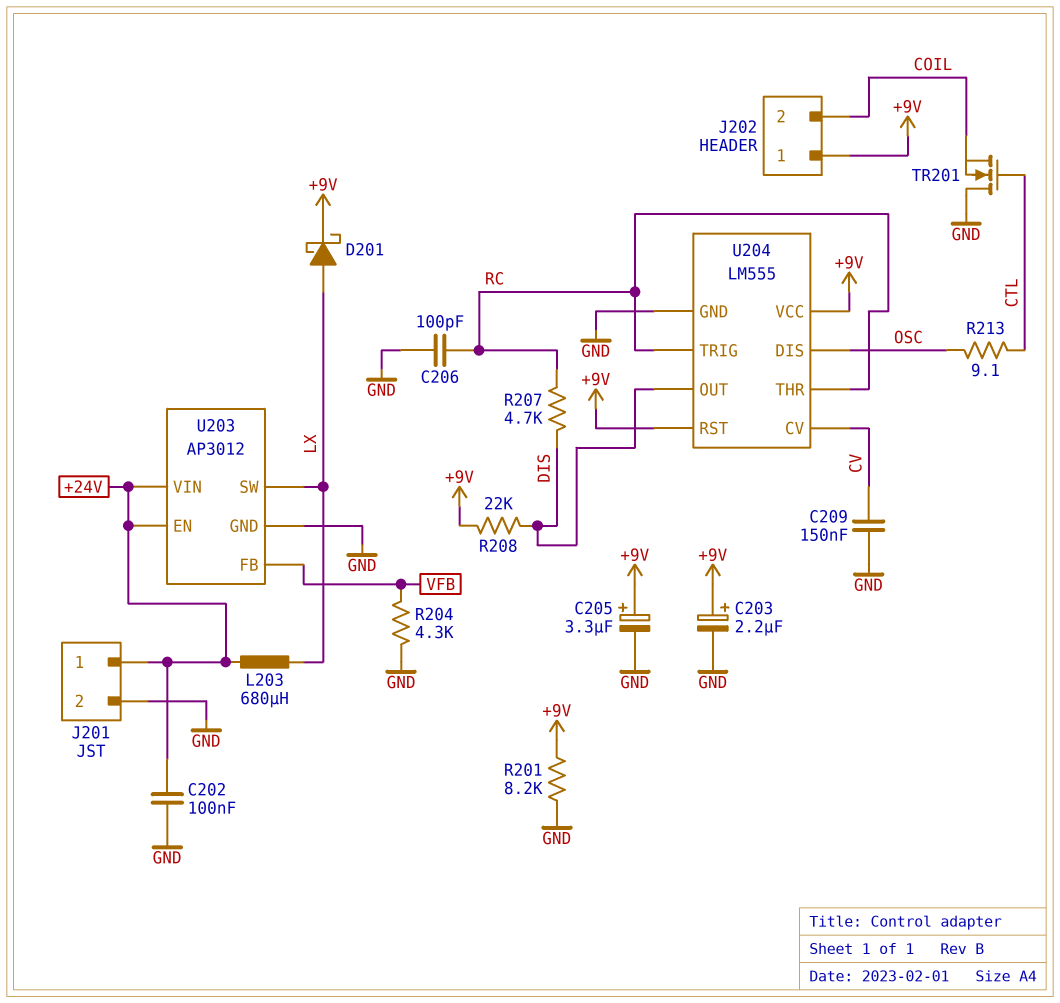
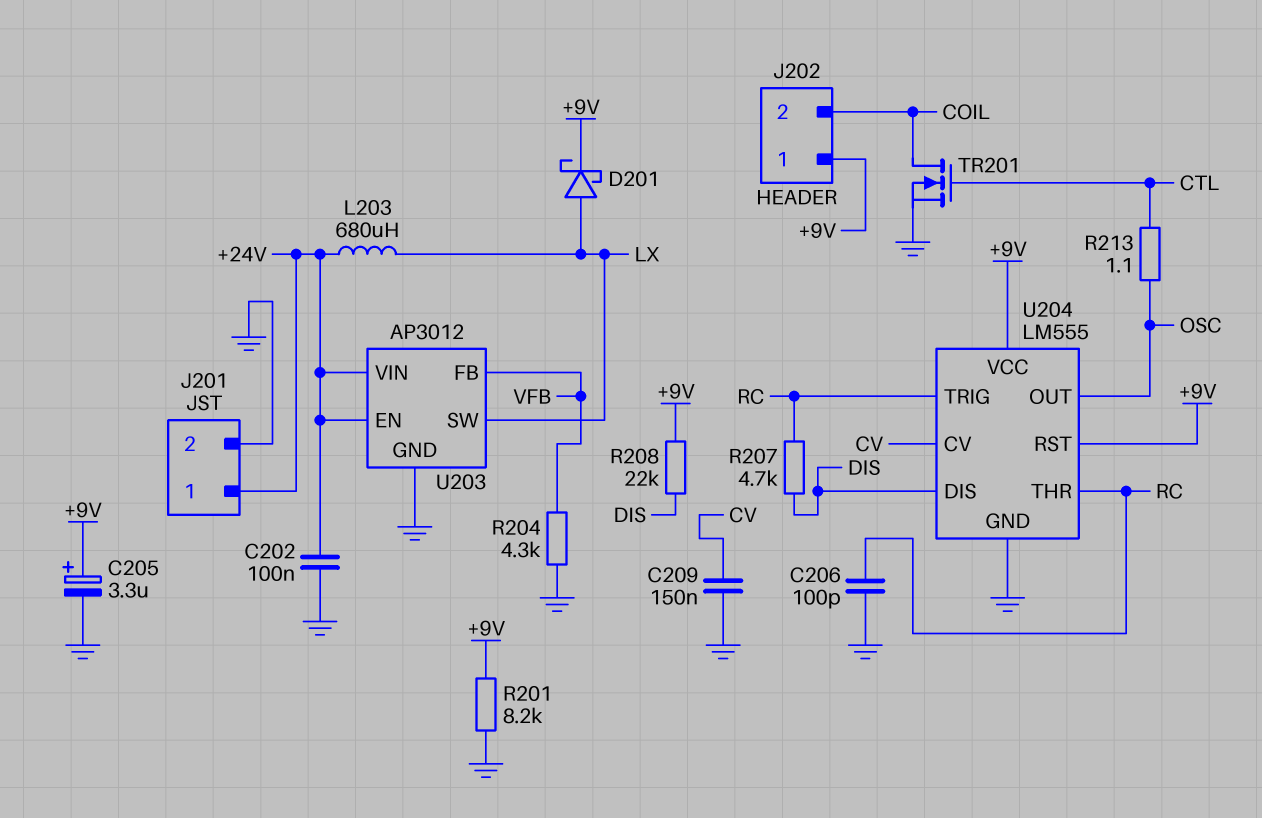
C203: 2.2uF (plus +9V, minus GND) -> none
R213: 9.1 (CTL, OSC) -> 1.1 (CTL, OSC)
TR201: NMOS (G CTL, D GND, S COIL) -> NMOS (G CTL, D COIL, S GND)
U204 pin DIS: OSC -> DIS
U204 pin OUT: DIS -> OSC

